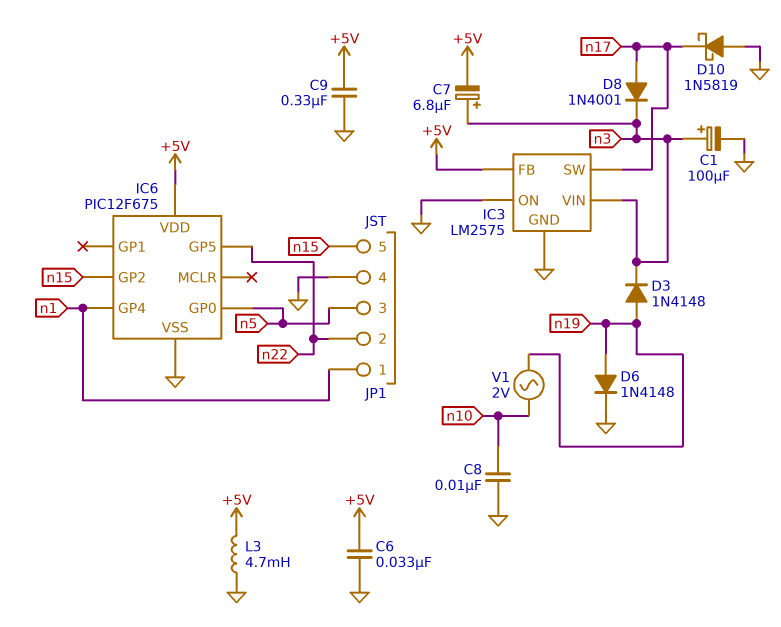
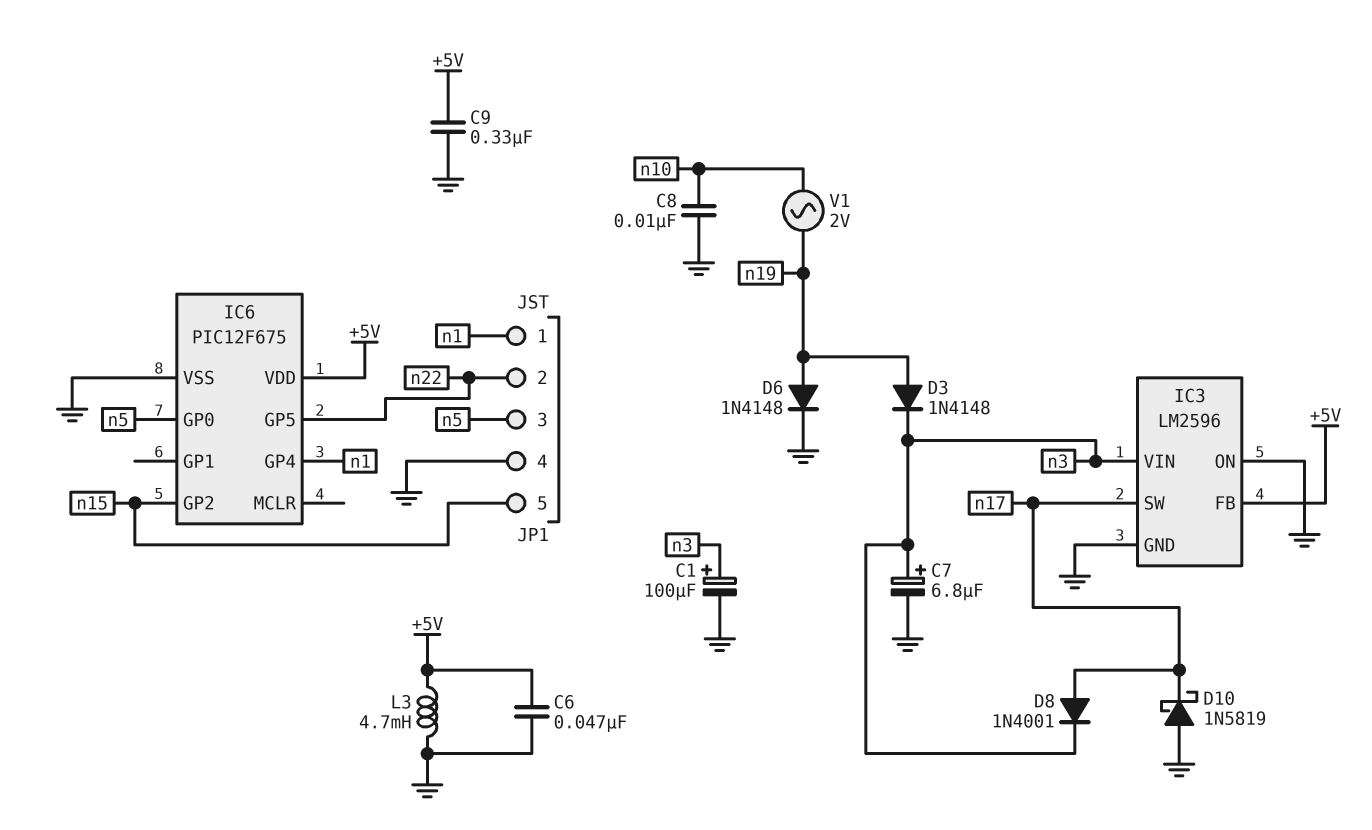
C6: 33nF (+5V, GND) -> 47nF (+5V, GND)
C7: 6.8uF (plus n3, minus +5V) -> 6.8uF (plus n3, minus GND)
IC3: LM2575 -> LM2596

